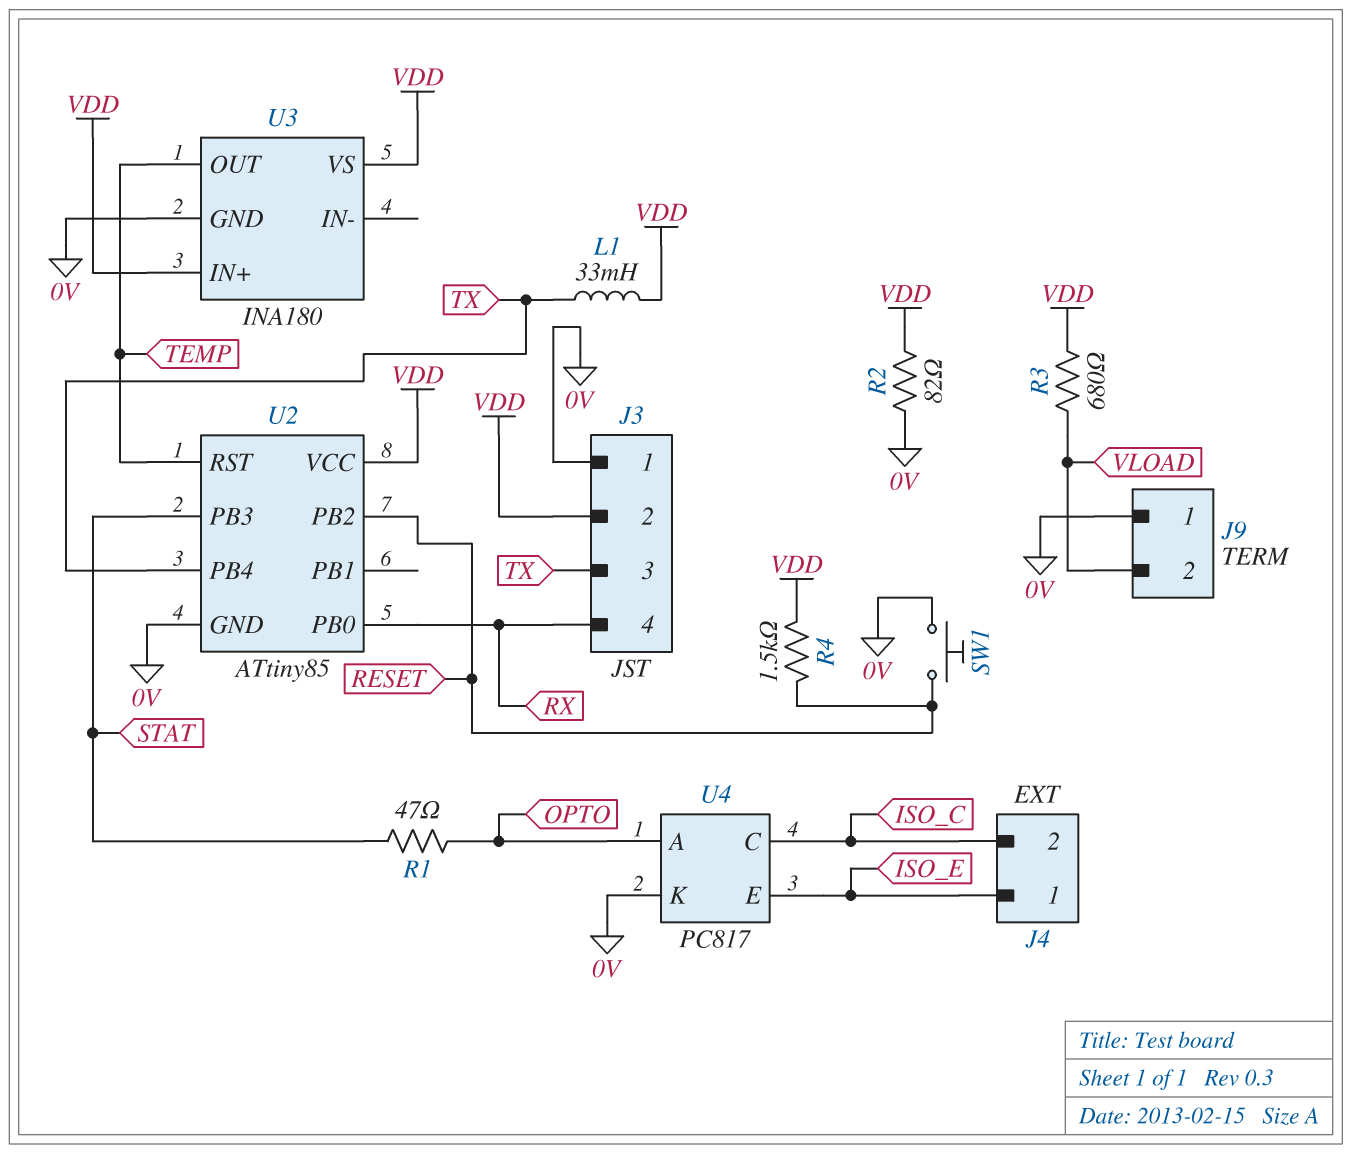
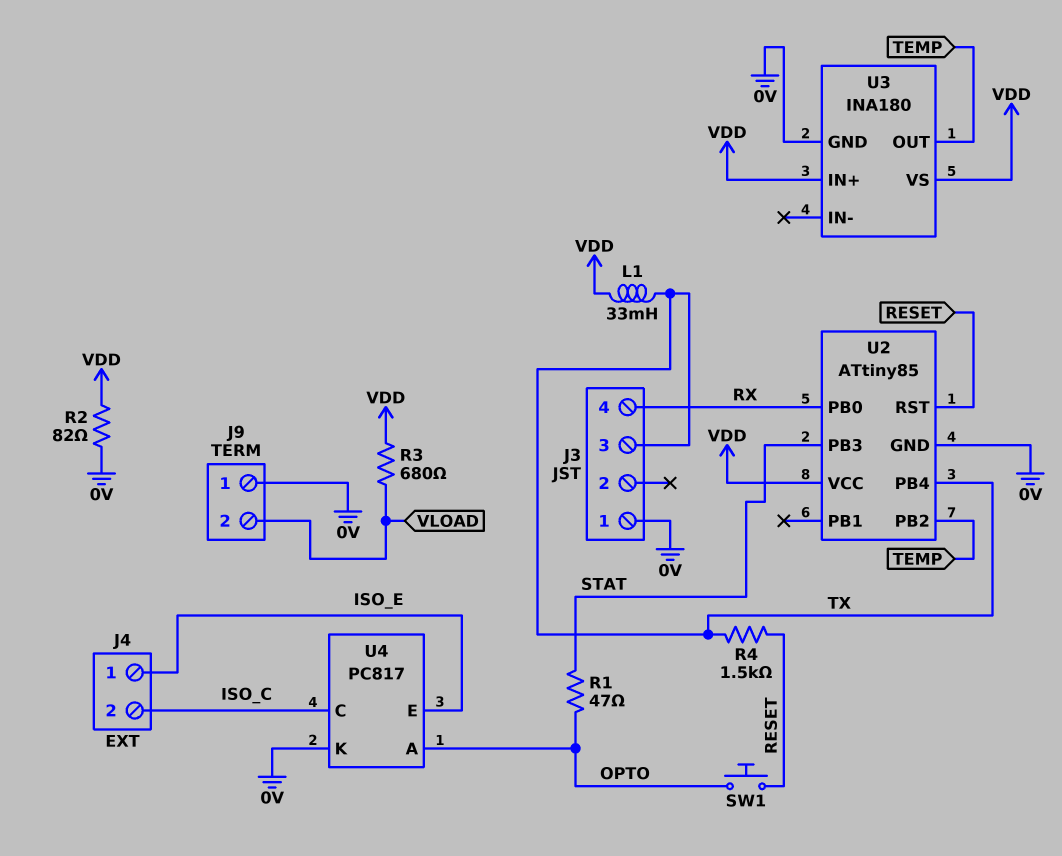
J3 pin 2: VDD -> none
R4: 1.5k (RESET, VDD) -> 1.5k (RESET, TX)
SW1: button (0V, RESET) -> button (OPTO, RESET)
U2 pin PB2: RESET -> TEMP
U2 pin RST: TEMP -> RESET

